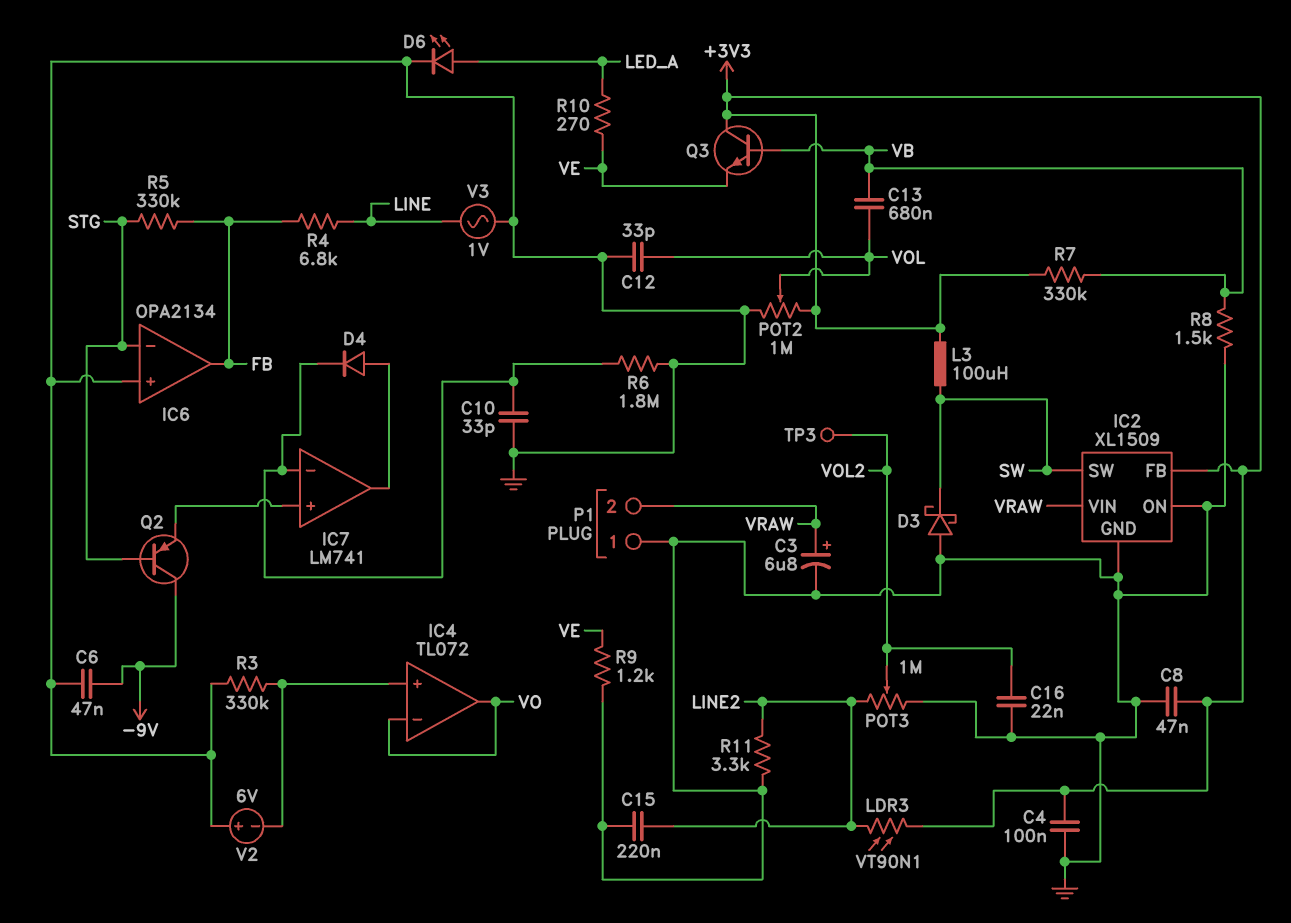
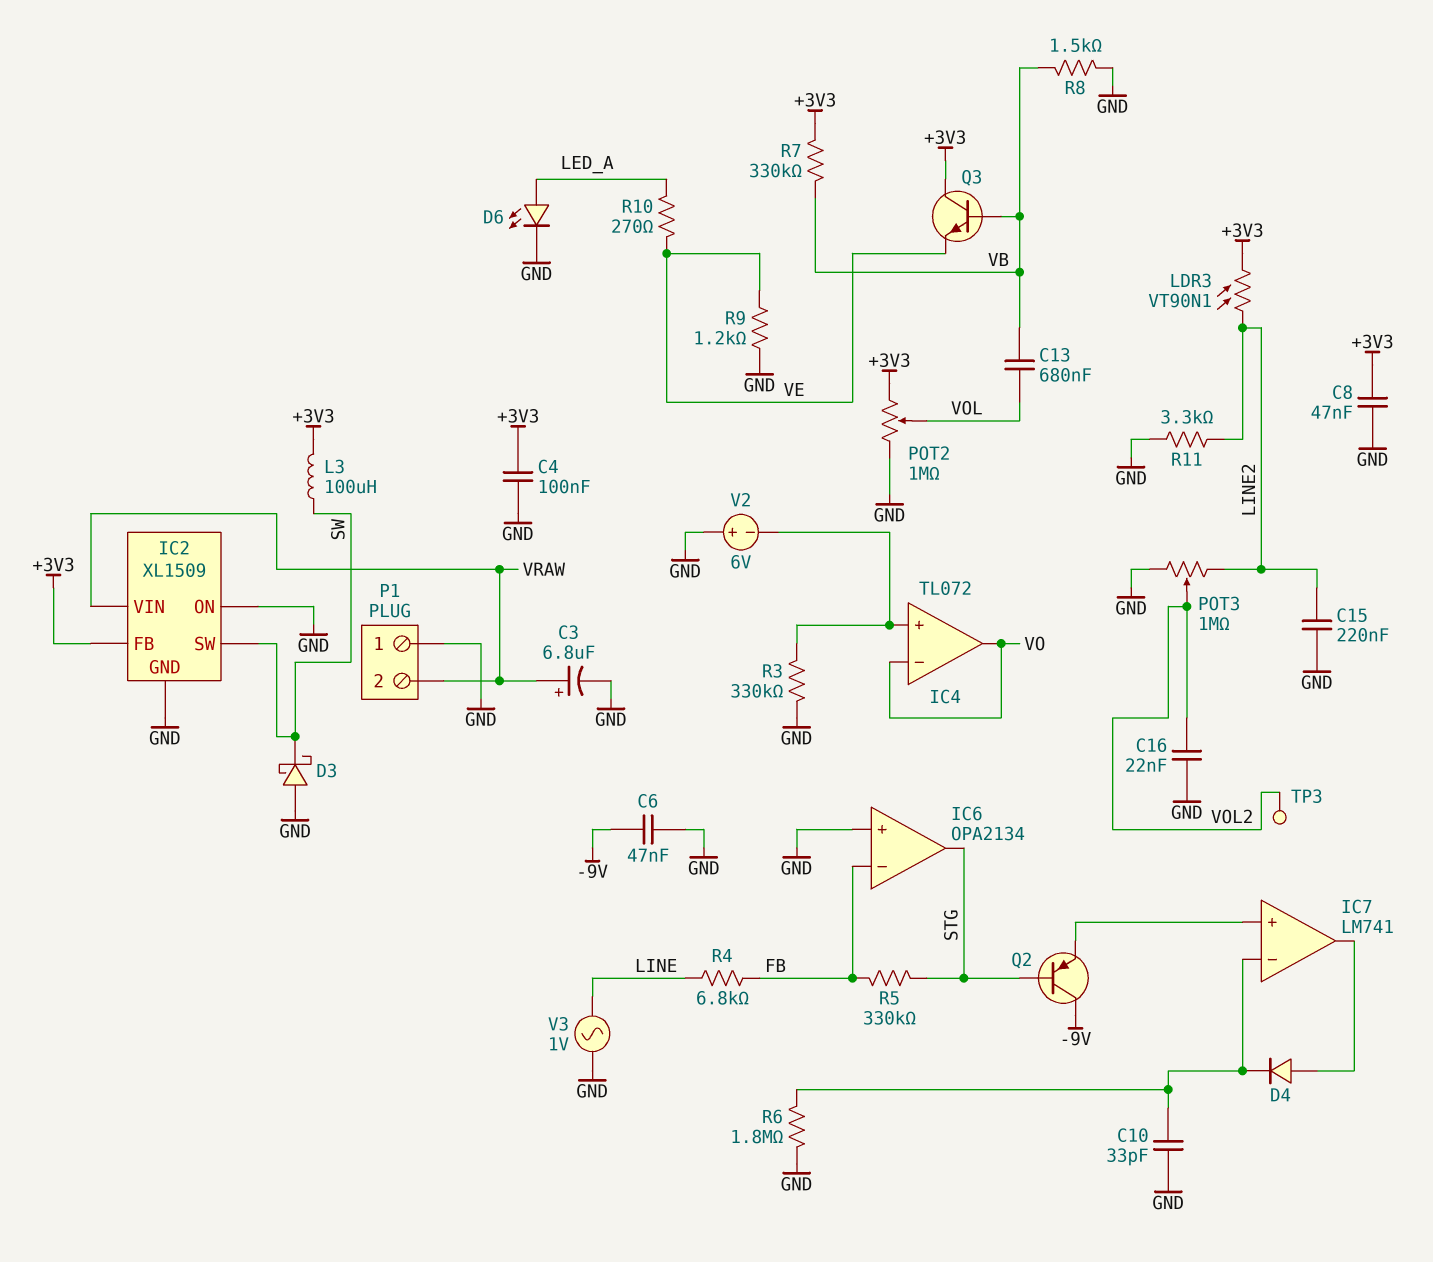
C12: 33pF (GND, VOL) -> none
IC6 pin in-: STG -> FB
IC6 pin out: FB -> STG

